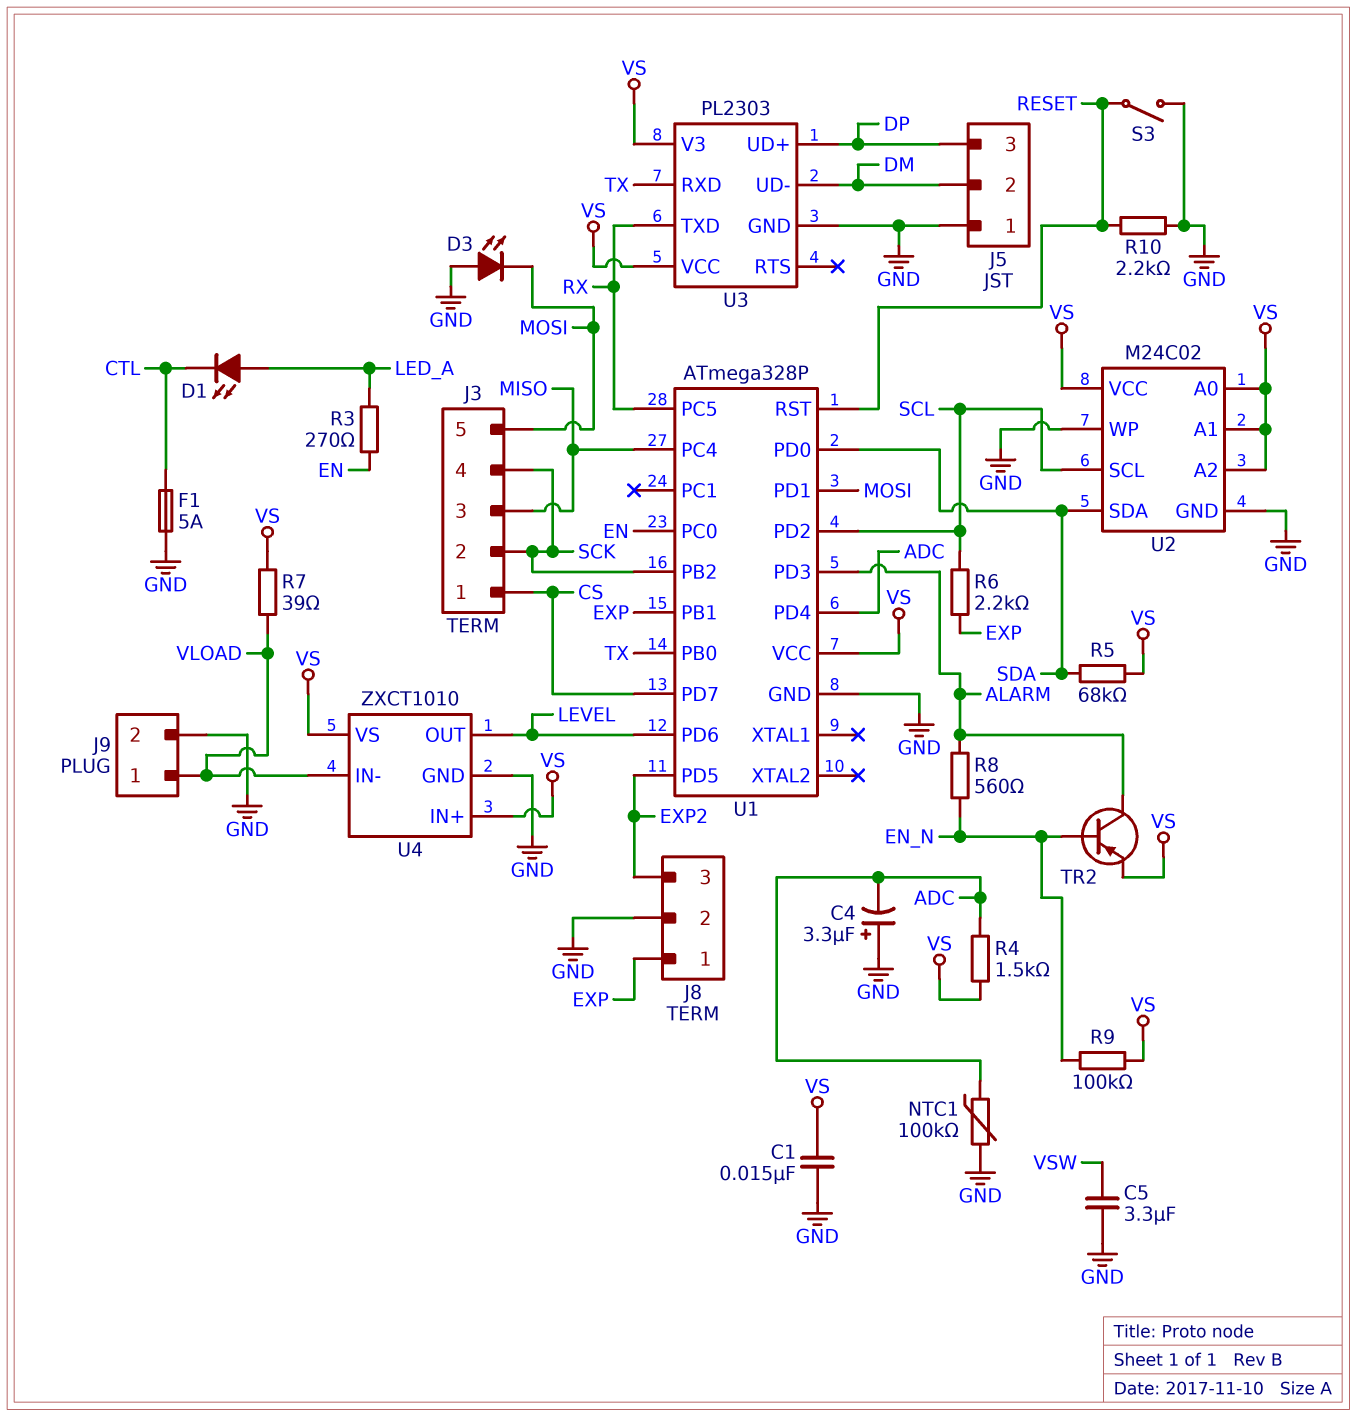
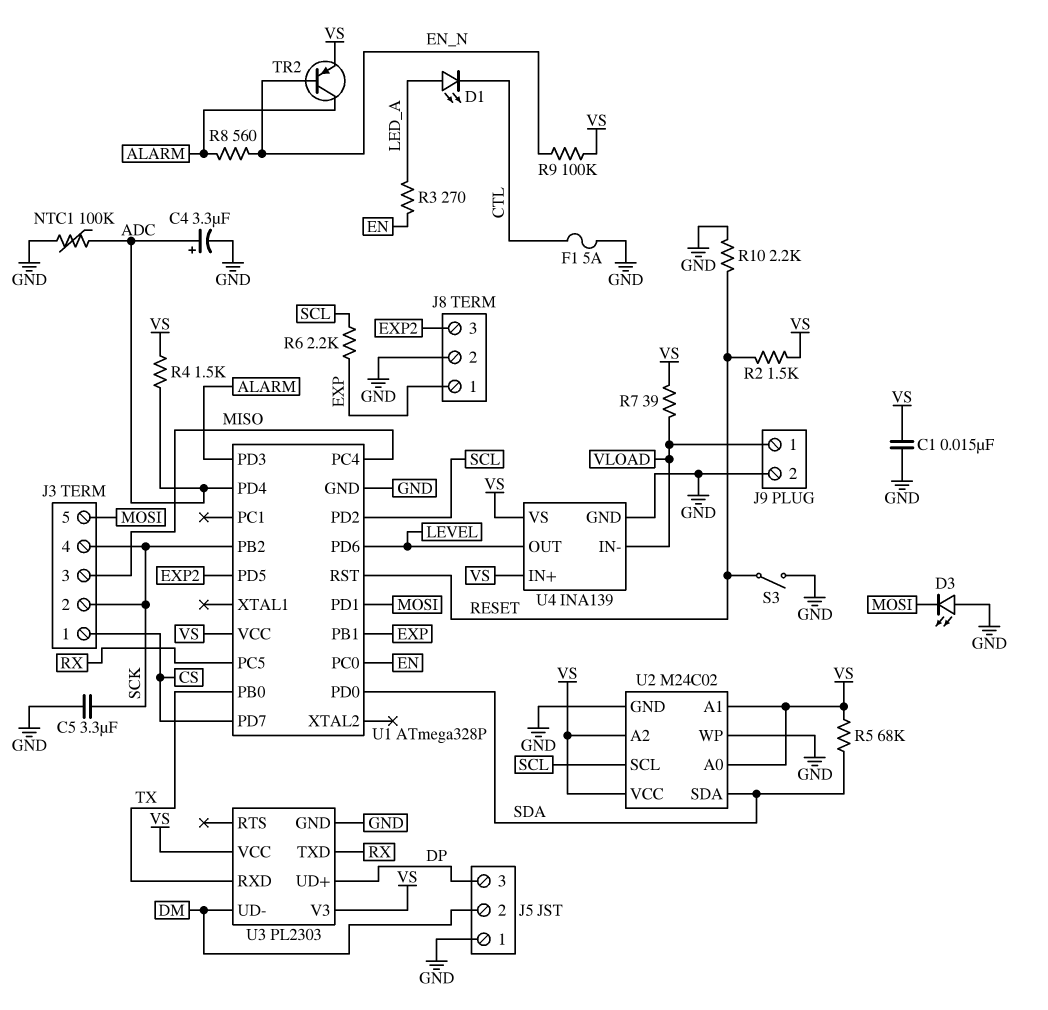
C4: 3.3uF (plus GND, minus ADC) -> 3.3uF (plus ADC, minus GND)
C5: 3.3uF (GND, VSW) -> 3.3uF (GND, SCK)
R2: none -> 1.5k (RESET, VS)
U4: ZXCT1010 -> INA139

